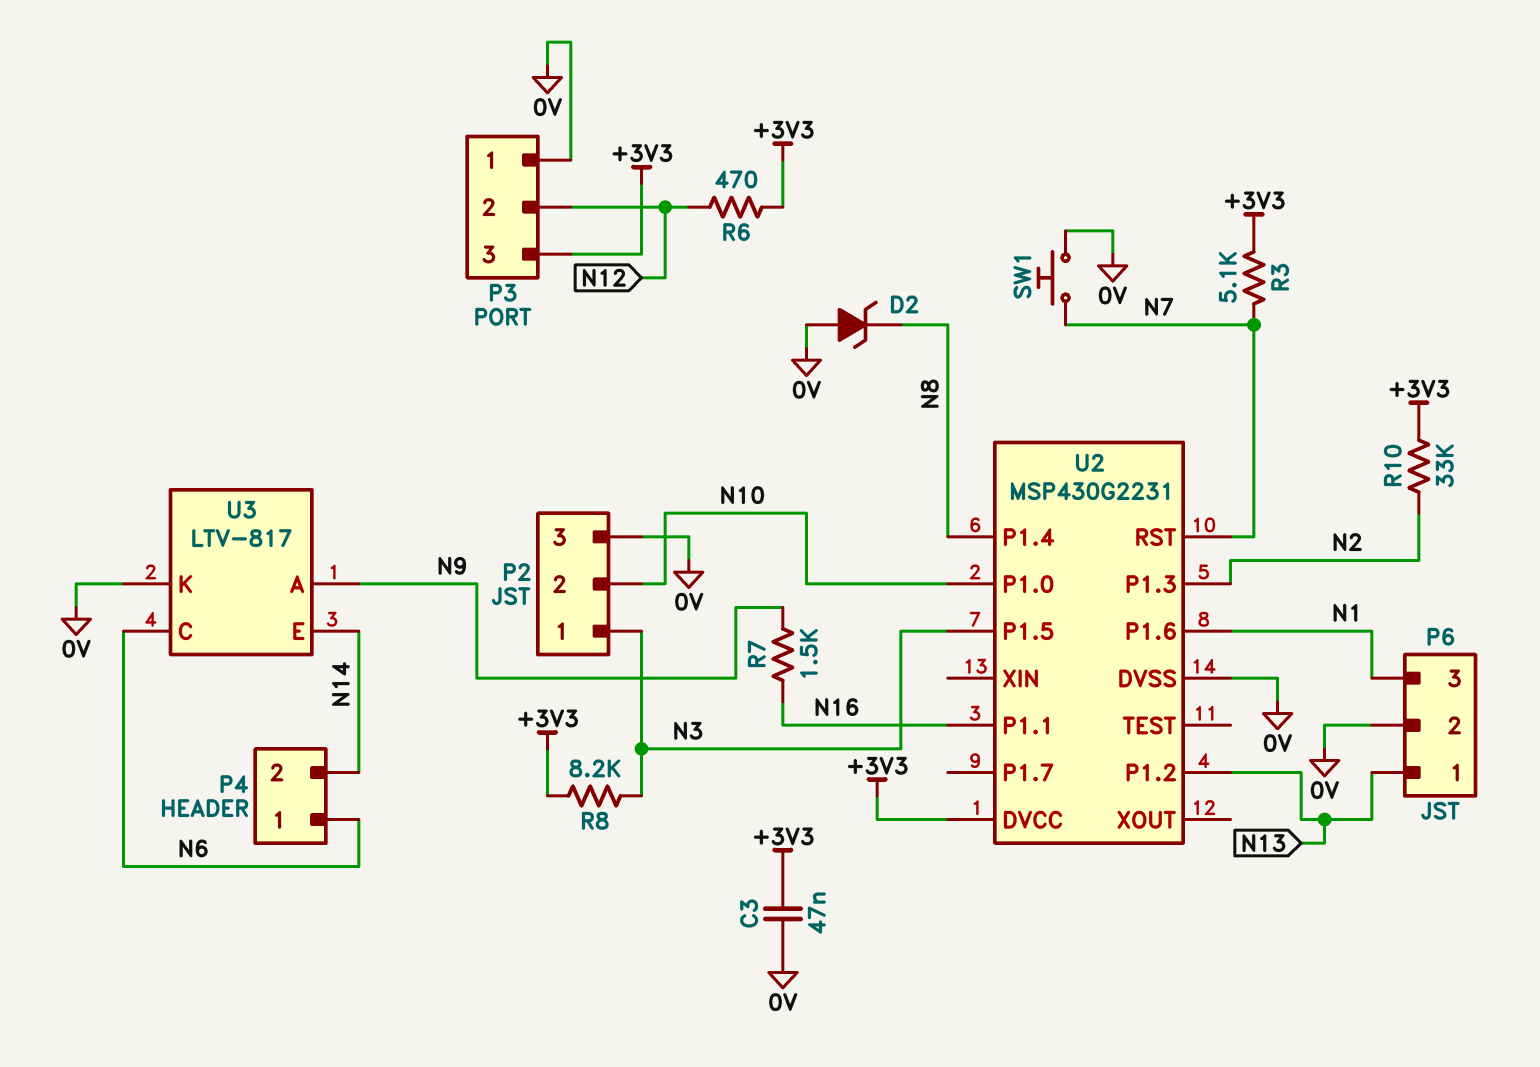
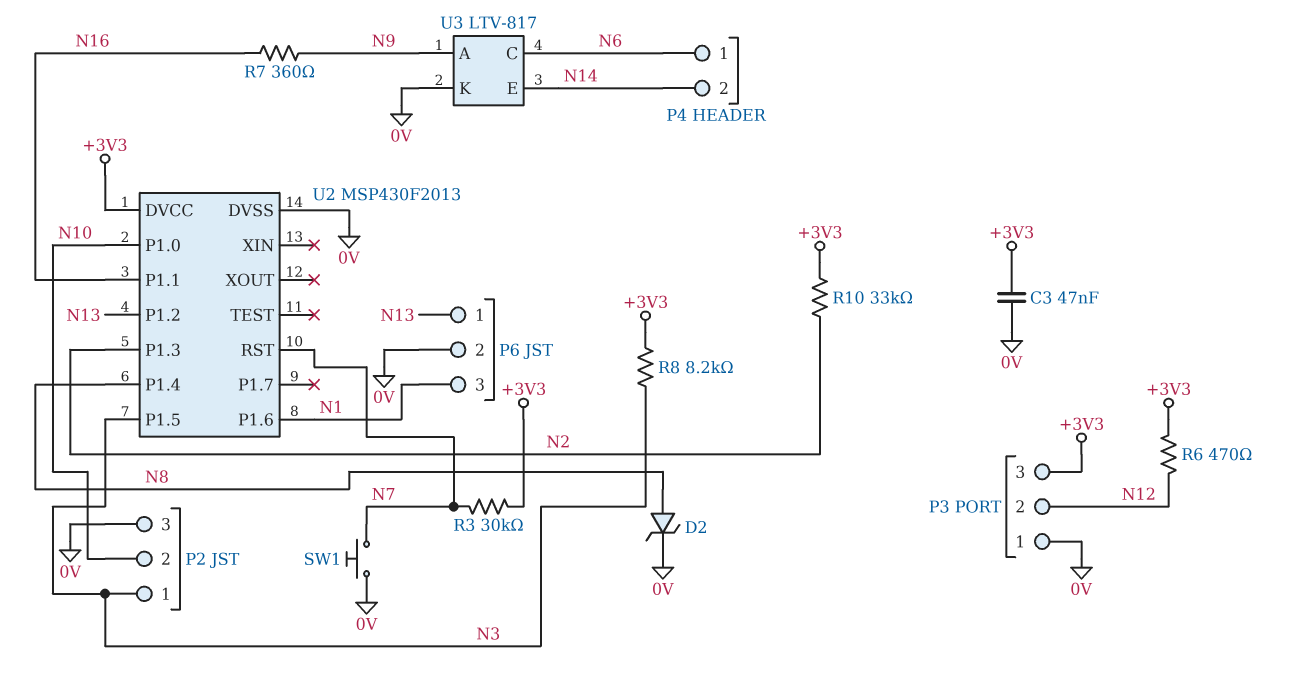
D2: zener (A 0V, K N8) -> zener (A N8, K 0V)
R3: 5.1k (+3V3, N7) -> 30k (+3V3, N7)
R7: 1.5k (N9, N16) -> 360 (N9, N16)
U2: MSP430G2231 -> MSP430F2013

